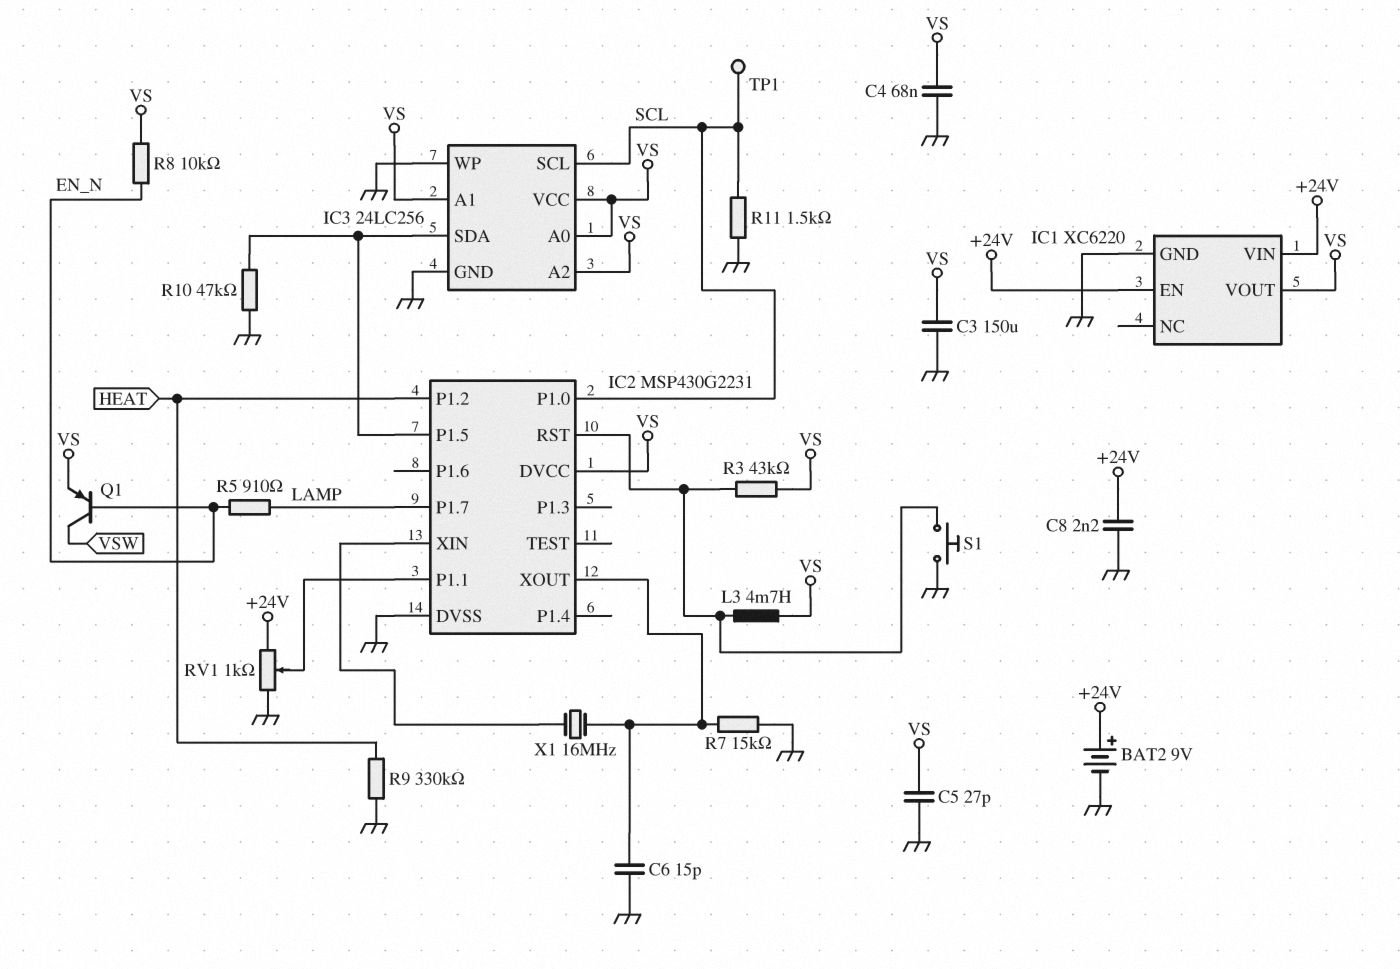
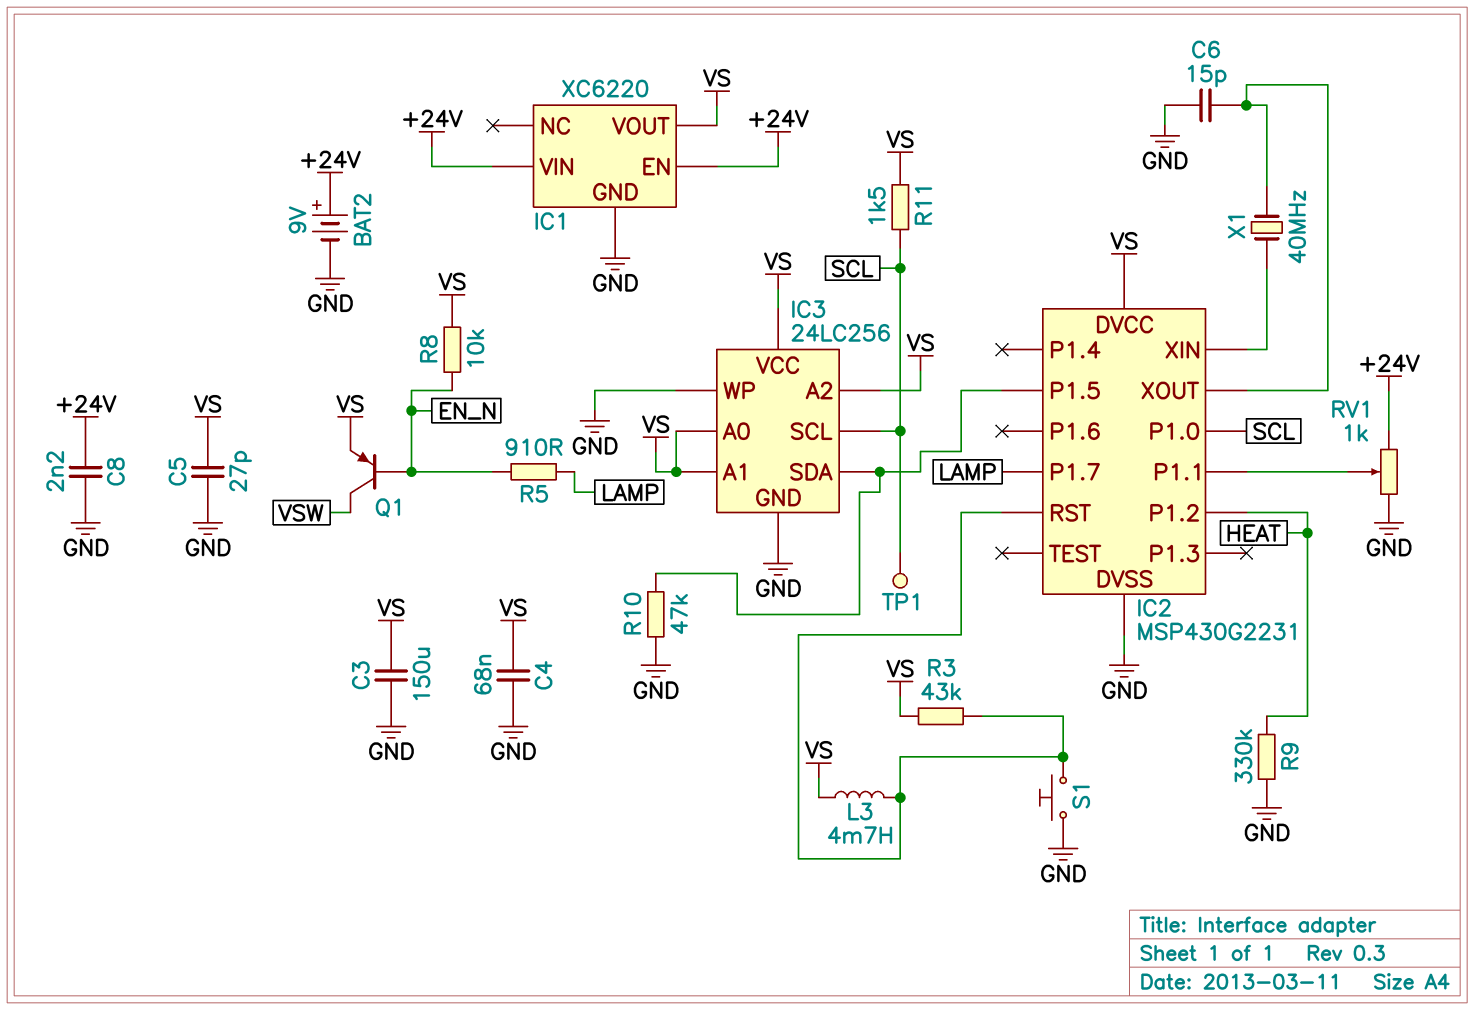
R7: 15k (GND, IC2/XOUT) -> none
R11: 1.5k (GND, SCL) -> 1.5k (SCL, VS)
X1: 16MHz (IC2/XIN, IC2/XOUT) -> 40MHz (IC2/XIN, IC2/XOUT)

